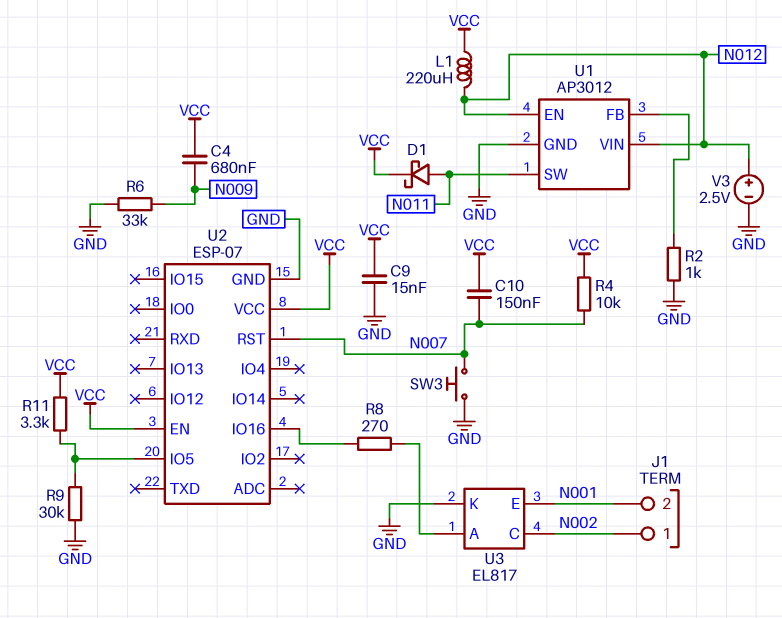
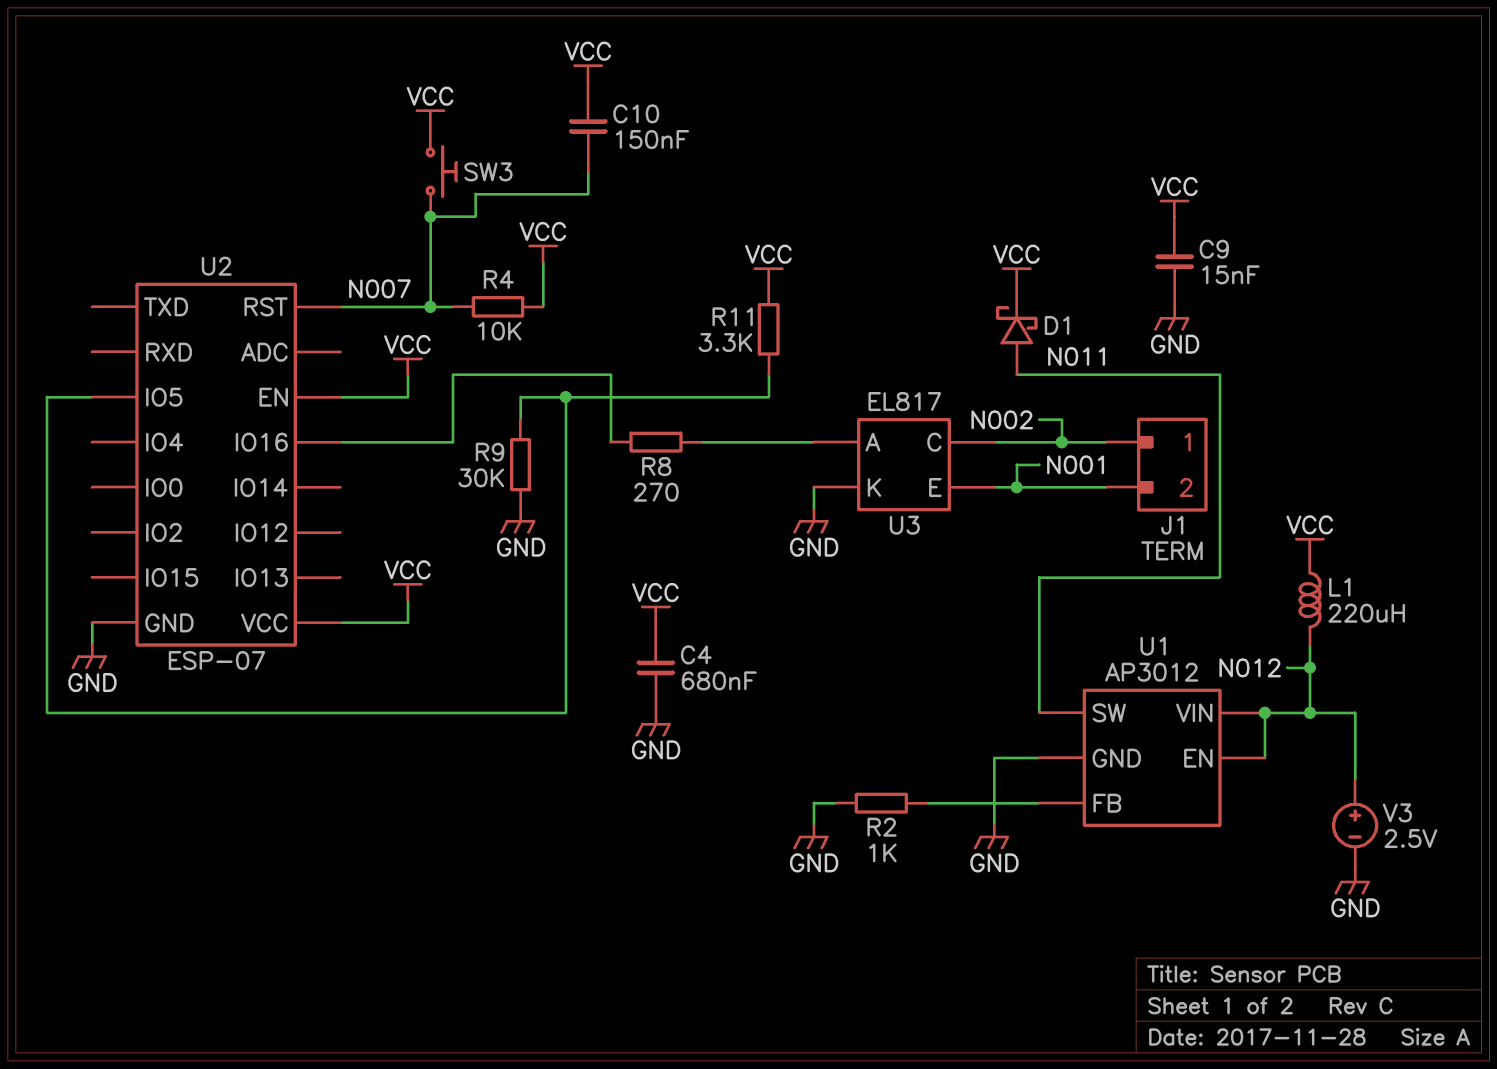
C4: 680nF (N009, VCC) -> 680nF (GND, VCC)
R6: 33k (GND, N009) -> none
SW3: button (GND, N007) -> button (N007, VCC)

